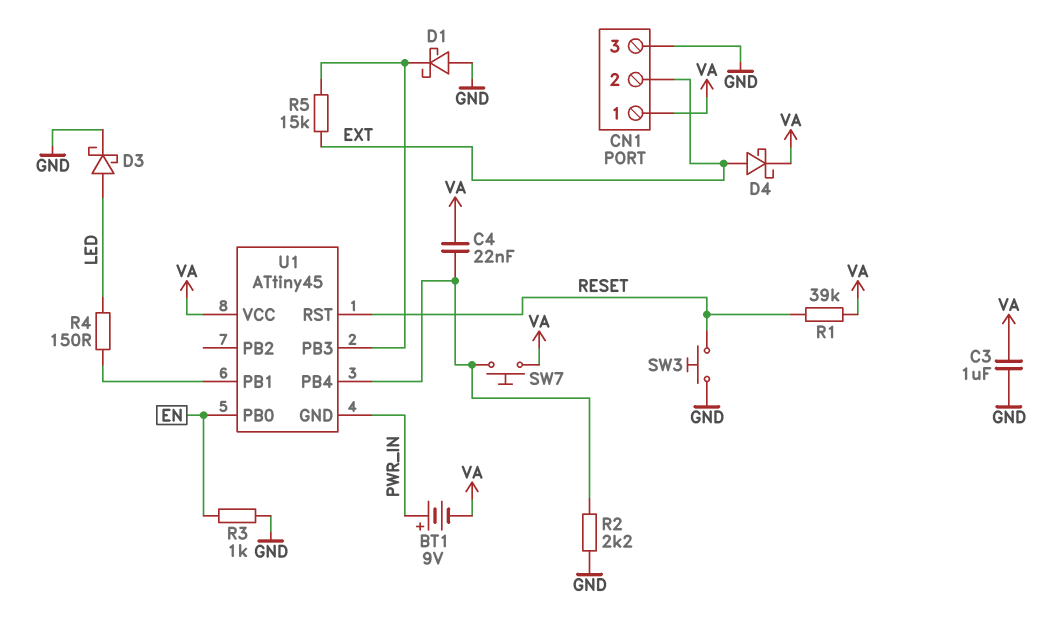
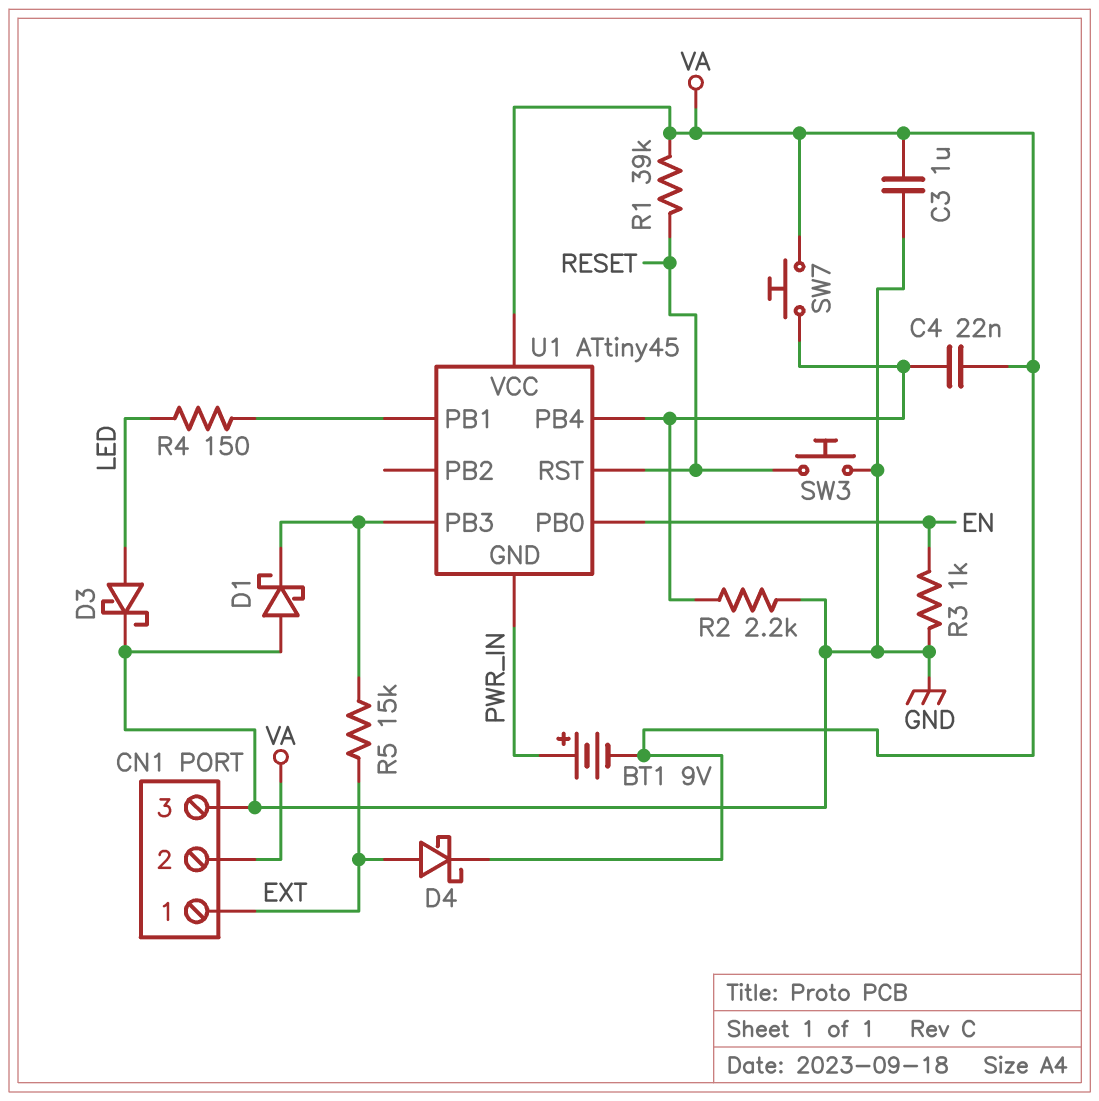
CN1 pin 1: VA -> EXT
CN1 pin 2: EXT -> VA

